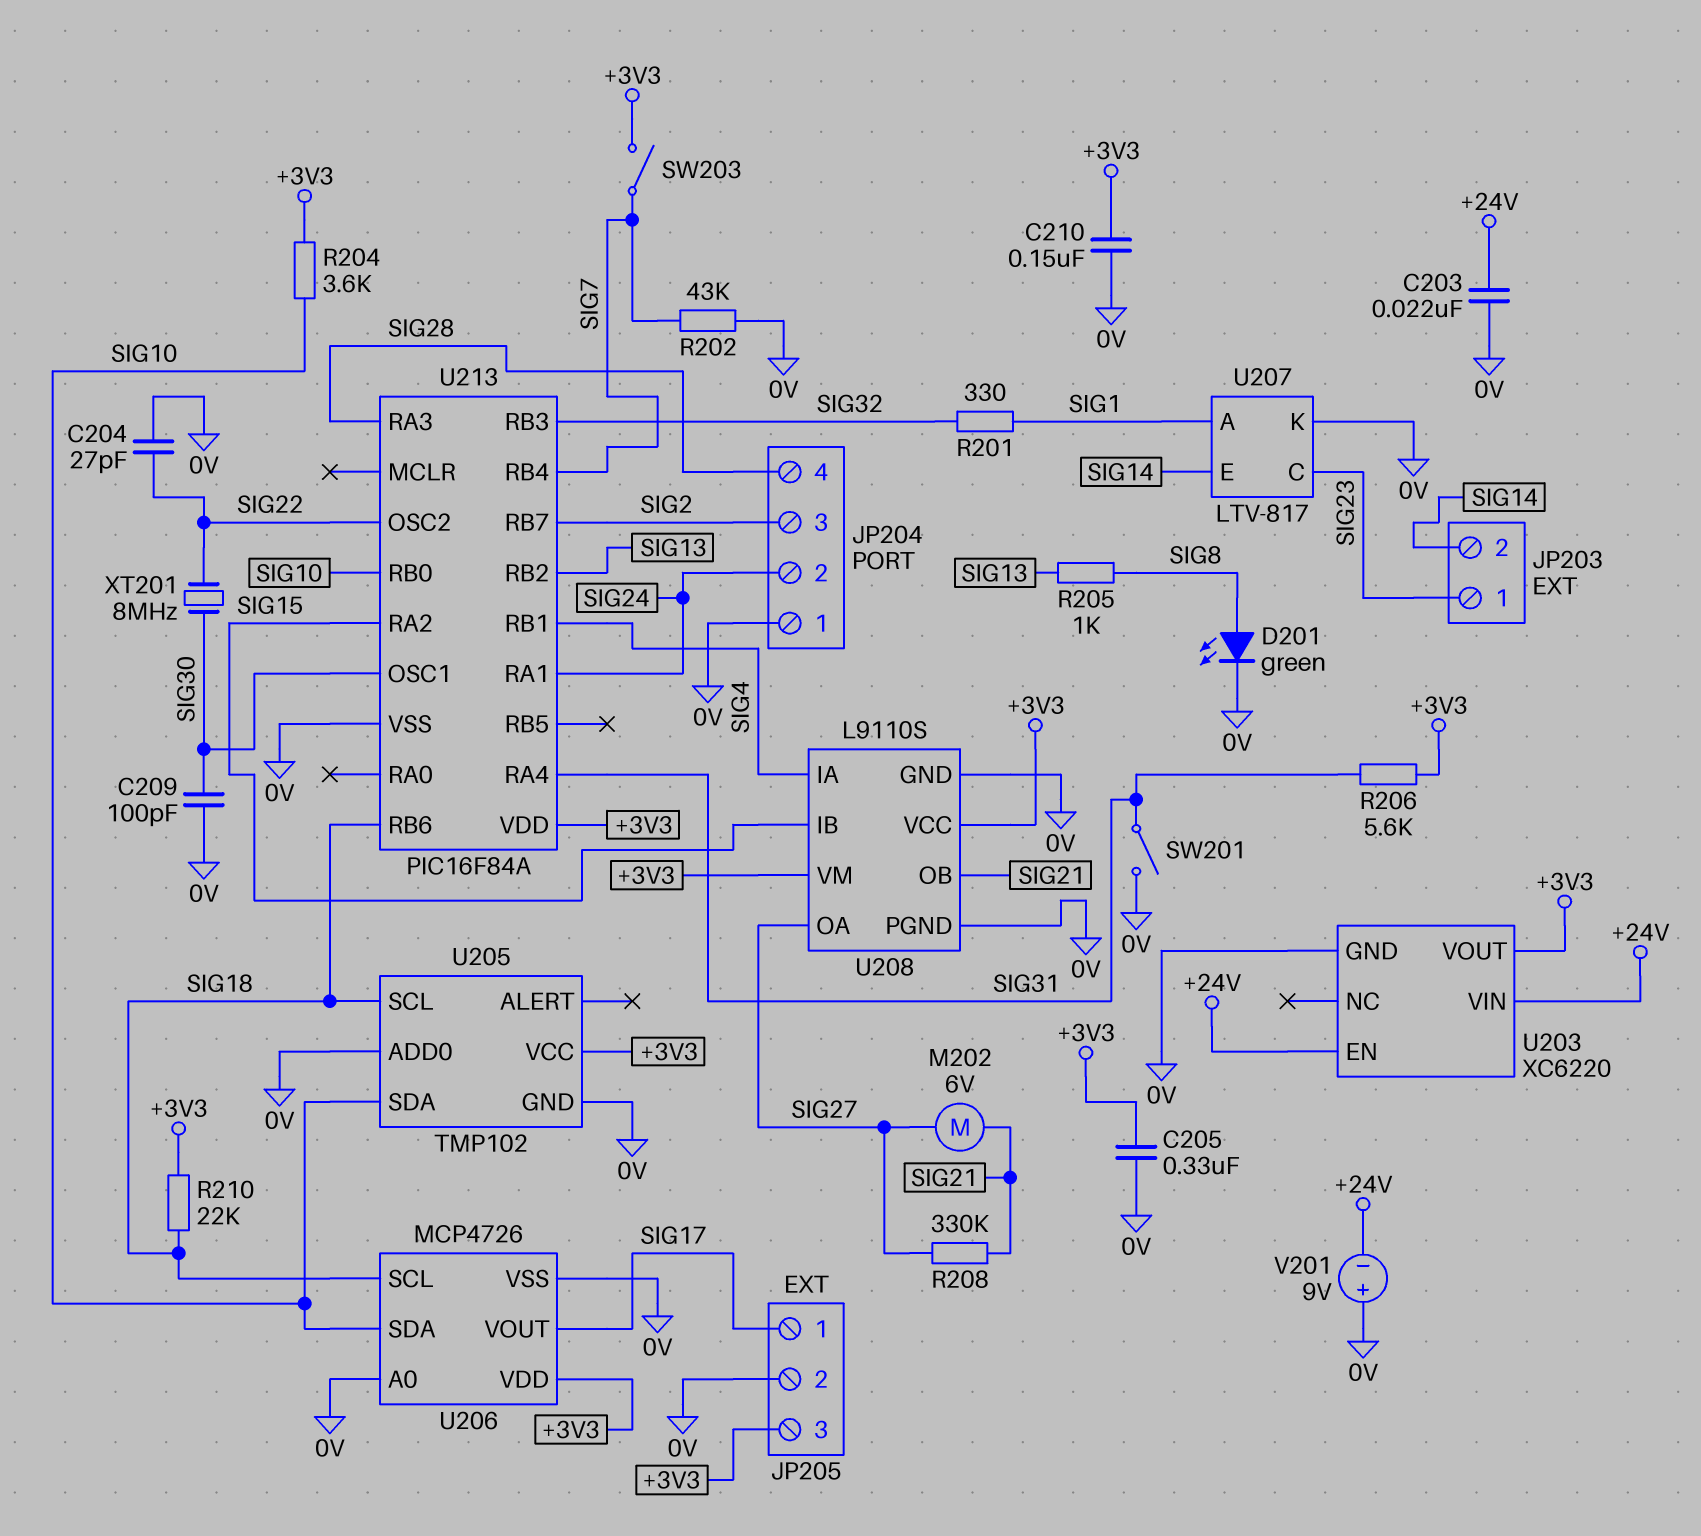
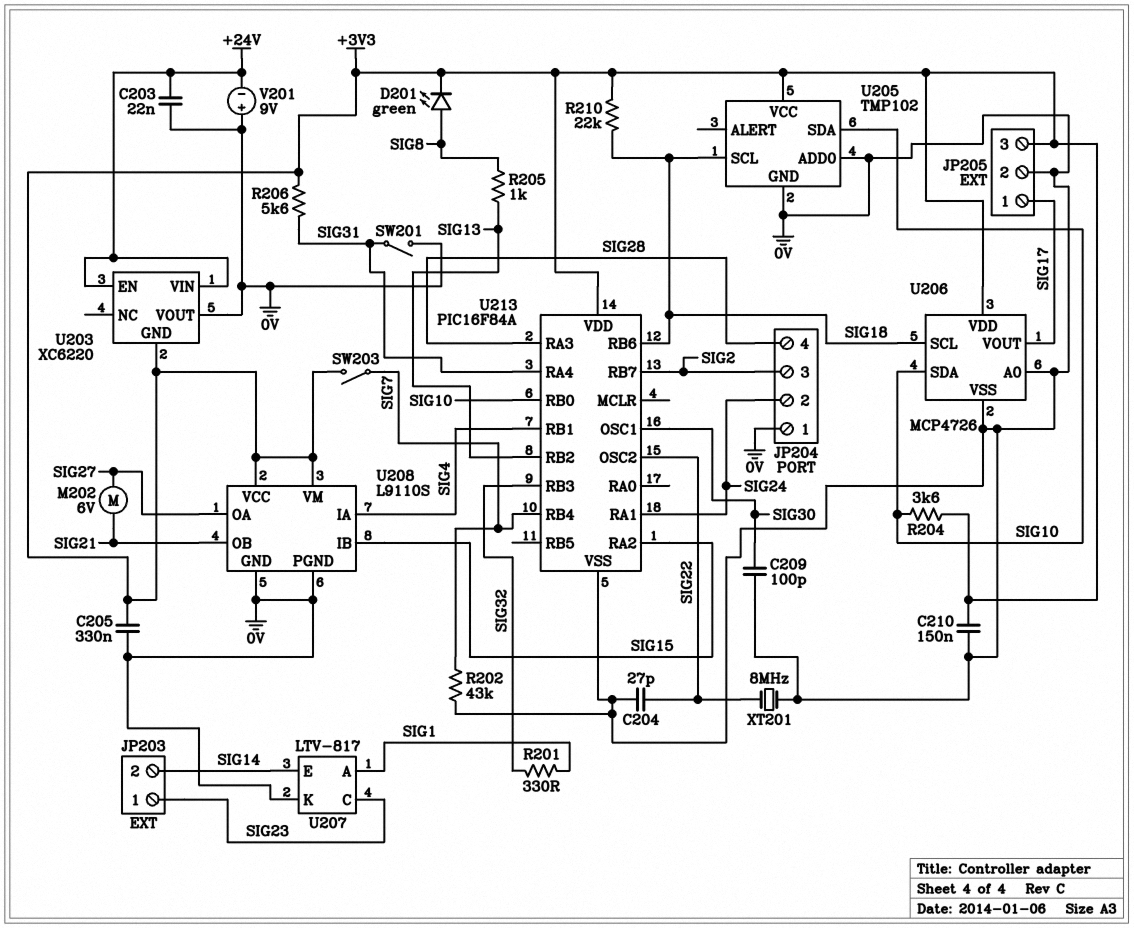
D201: LED green (A SIG8, K 0V) -> LED green (A SIG8, K +3V3)
R208: 330k (SIG21, SIG27) -> none
U203 pin GND: 0V -> +3V3
U203 pin VOUT: +3V3 -> 0V
XT201: 8MHz (SIG22, SIG30) -> 8MHz (0V, SIG22)

